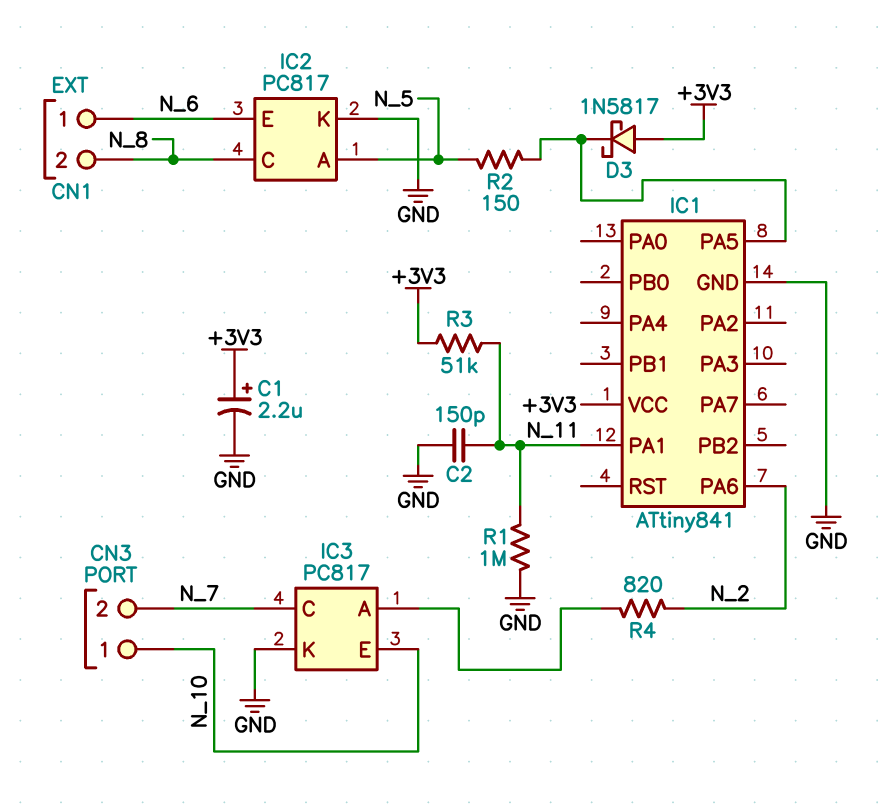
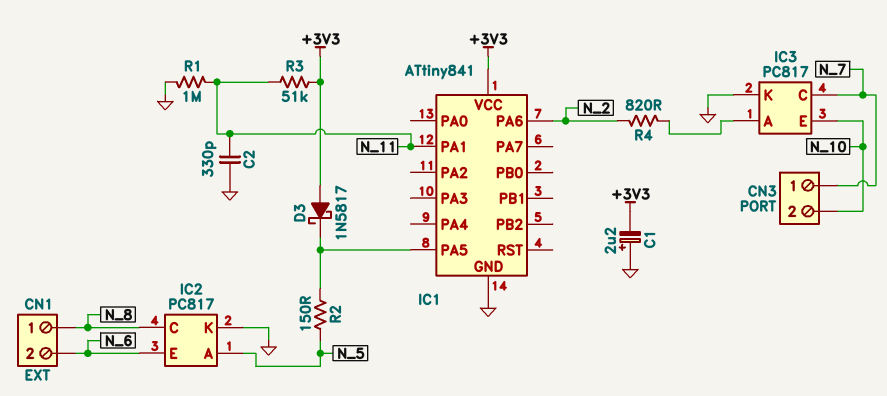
C1: 2.2uF (plus +3V3, minus GND) -> 2.2uF (plus GND, minus +3V3)
C2: 150pF (GND, N_11) -> 330pF (GND, N_11)
CN1 pin 1: N_6 -> N_8
CN1 pin 2: N_8 -> N_6
CN3 pin 1: N_10 -> N_7
CN3 pin 2: N_7 -> N_10

